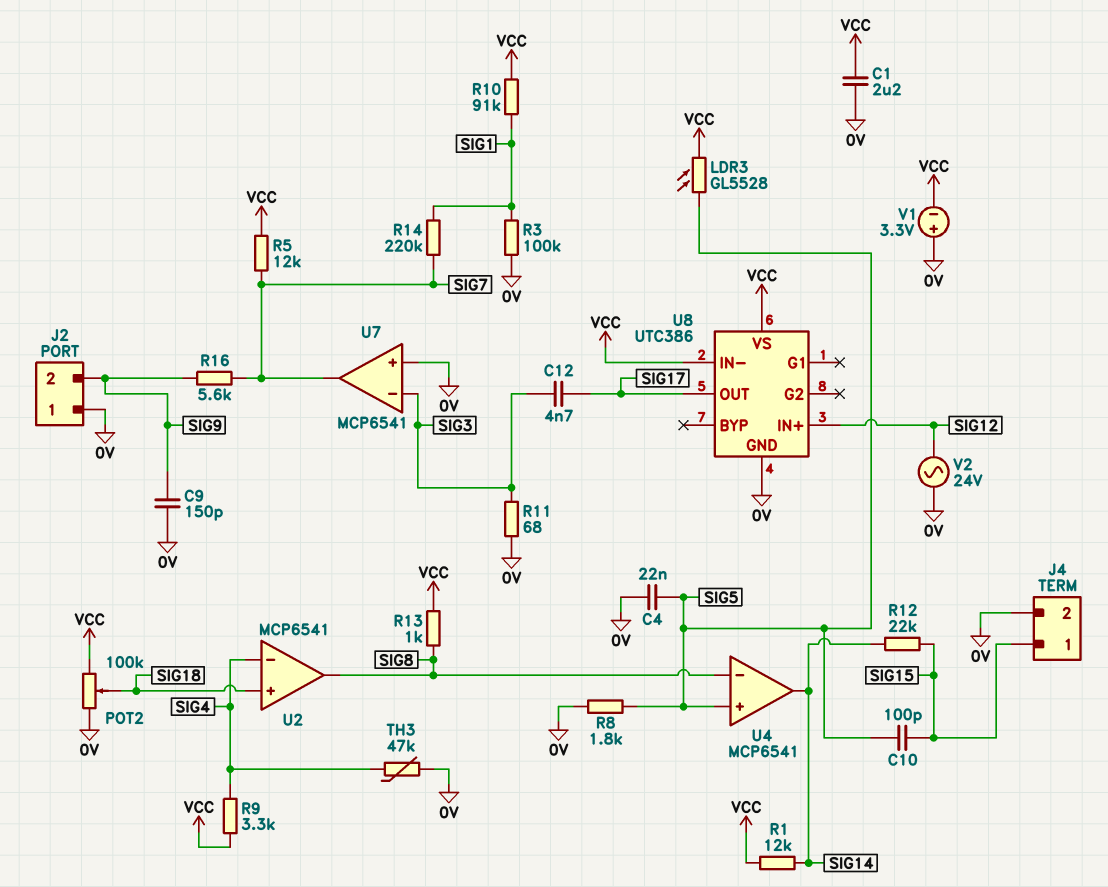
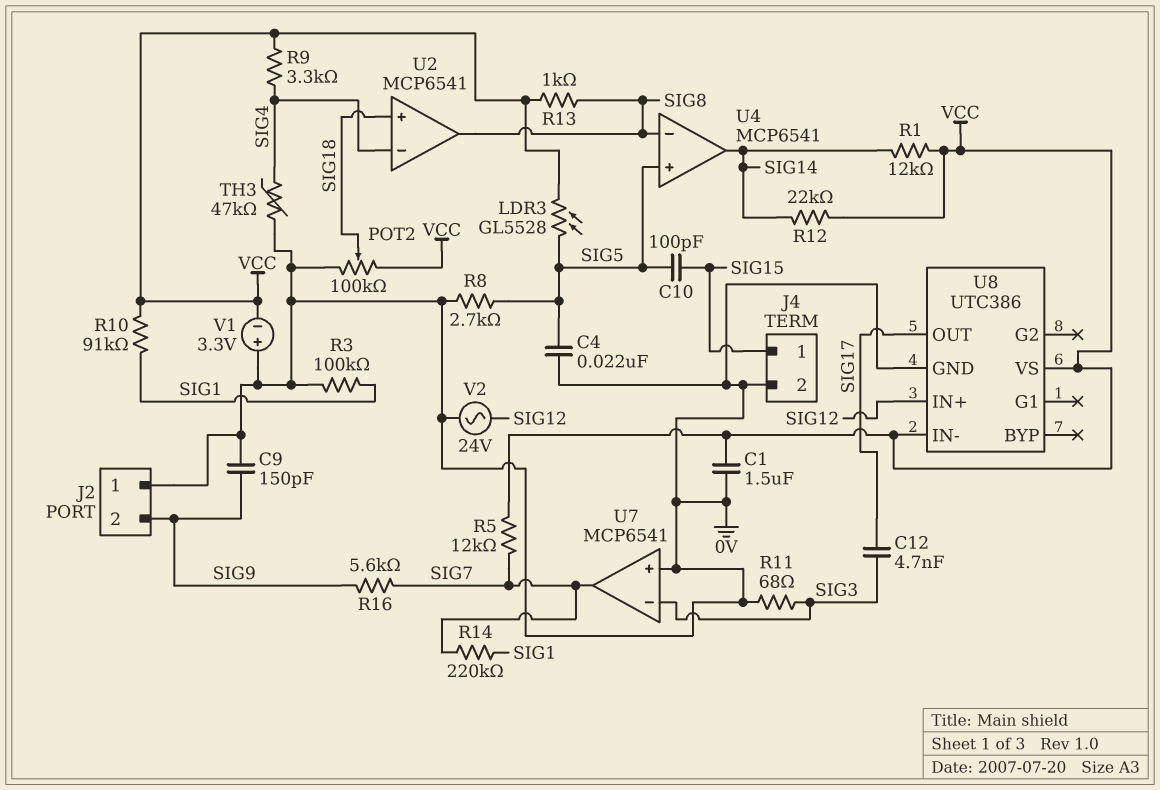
C1: 2.2uF (0V, VCC) -> 1.5uF (0V, VCC)
R8: 1.8k (0V, SIG5) -> 2.7k (0V, SIG5)
R12: 22k (SIG14, SIG15) -> 22k (SIG14, VCC)

